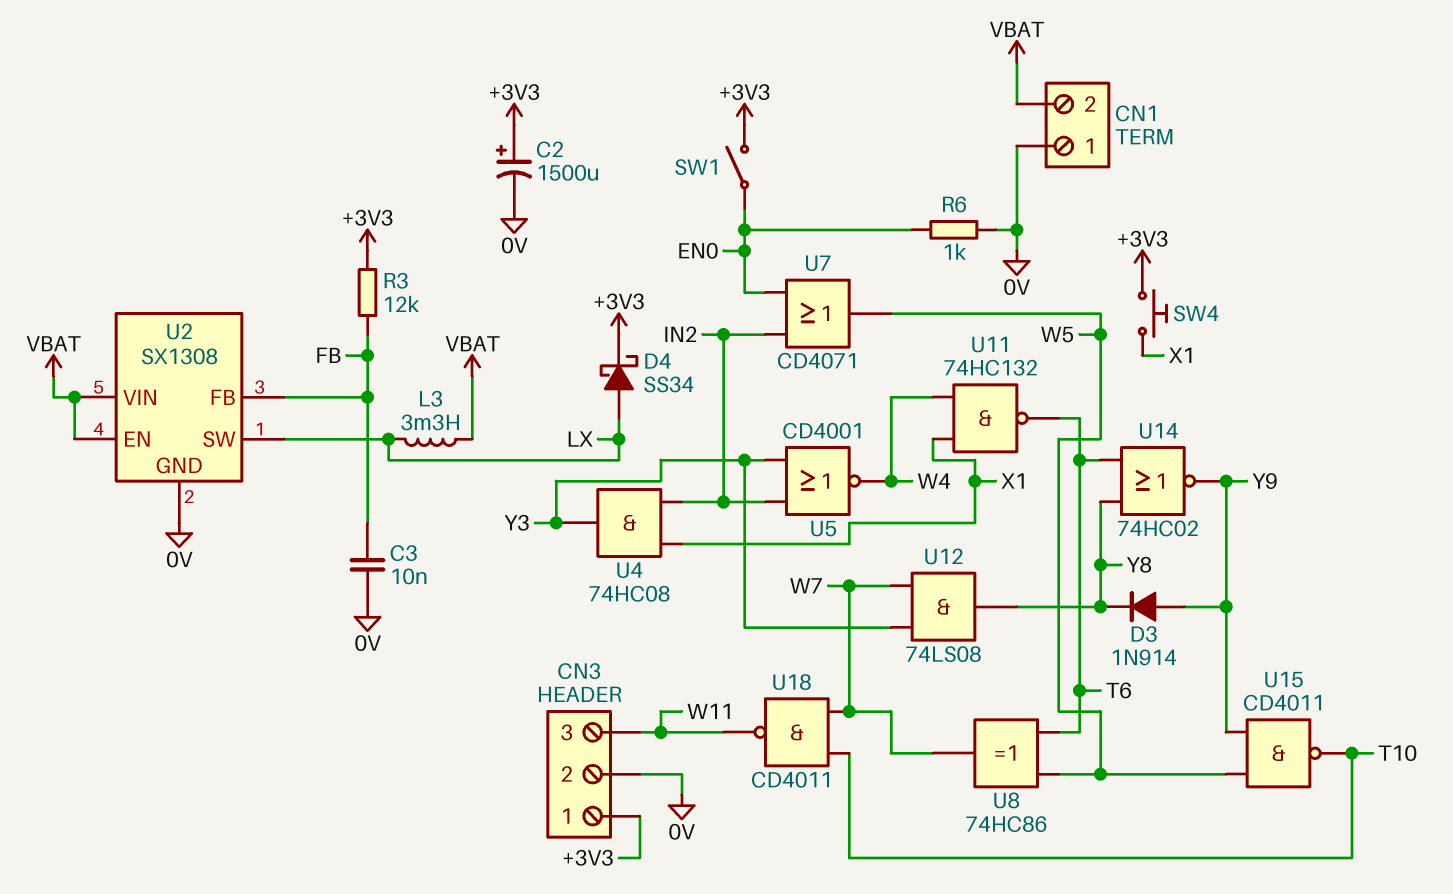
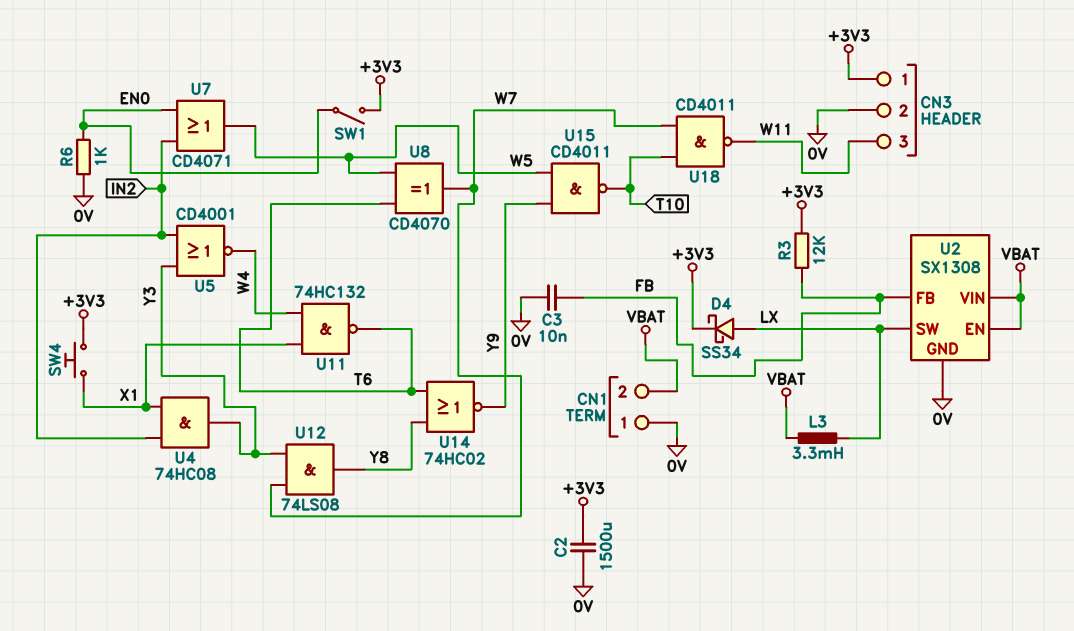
C2: 1500uF (plus +3V3, minus 0V) -> 1500uF (+3V3, 0V)
D3: diode 1N914 (A Y9, K Y8) -> none
U8: XOR 74HC86 (in T6, in W5, out W7) -> XOR CD4070 (in T6, in W5, out W7)

